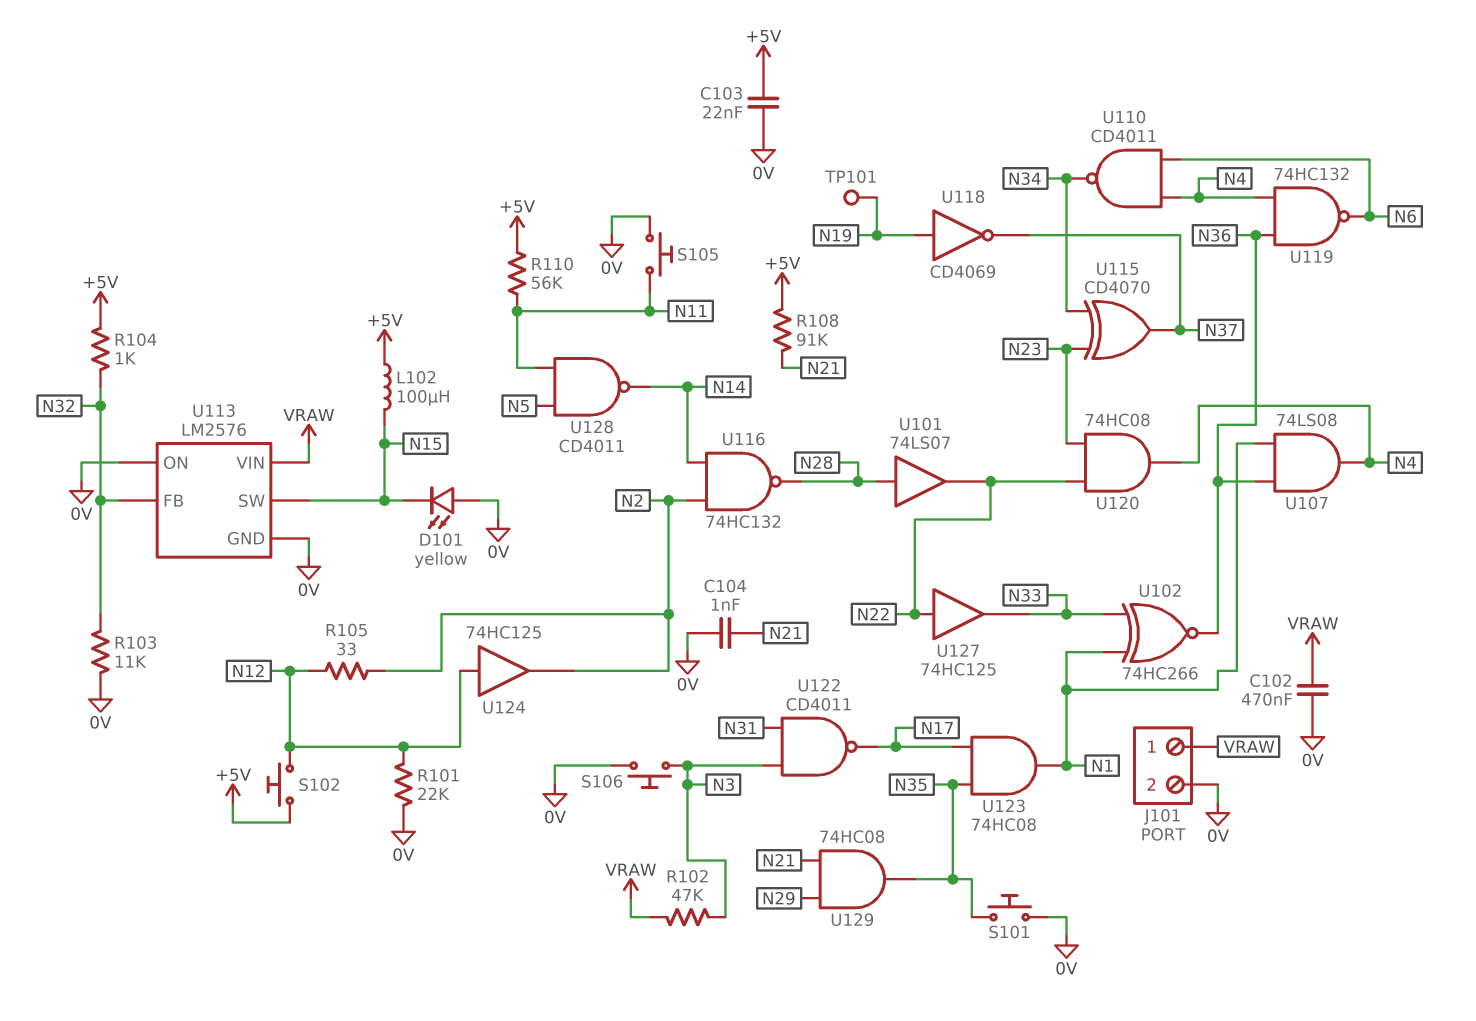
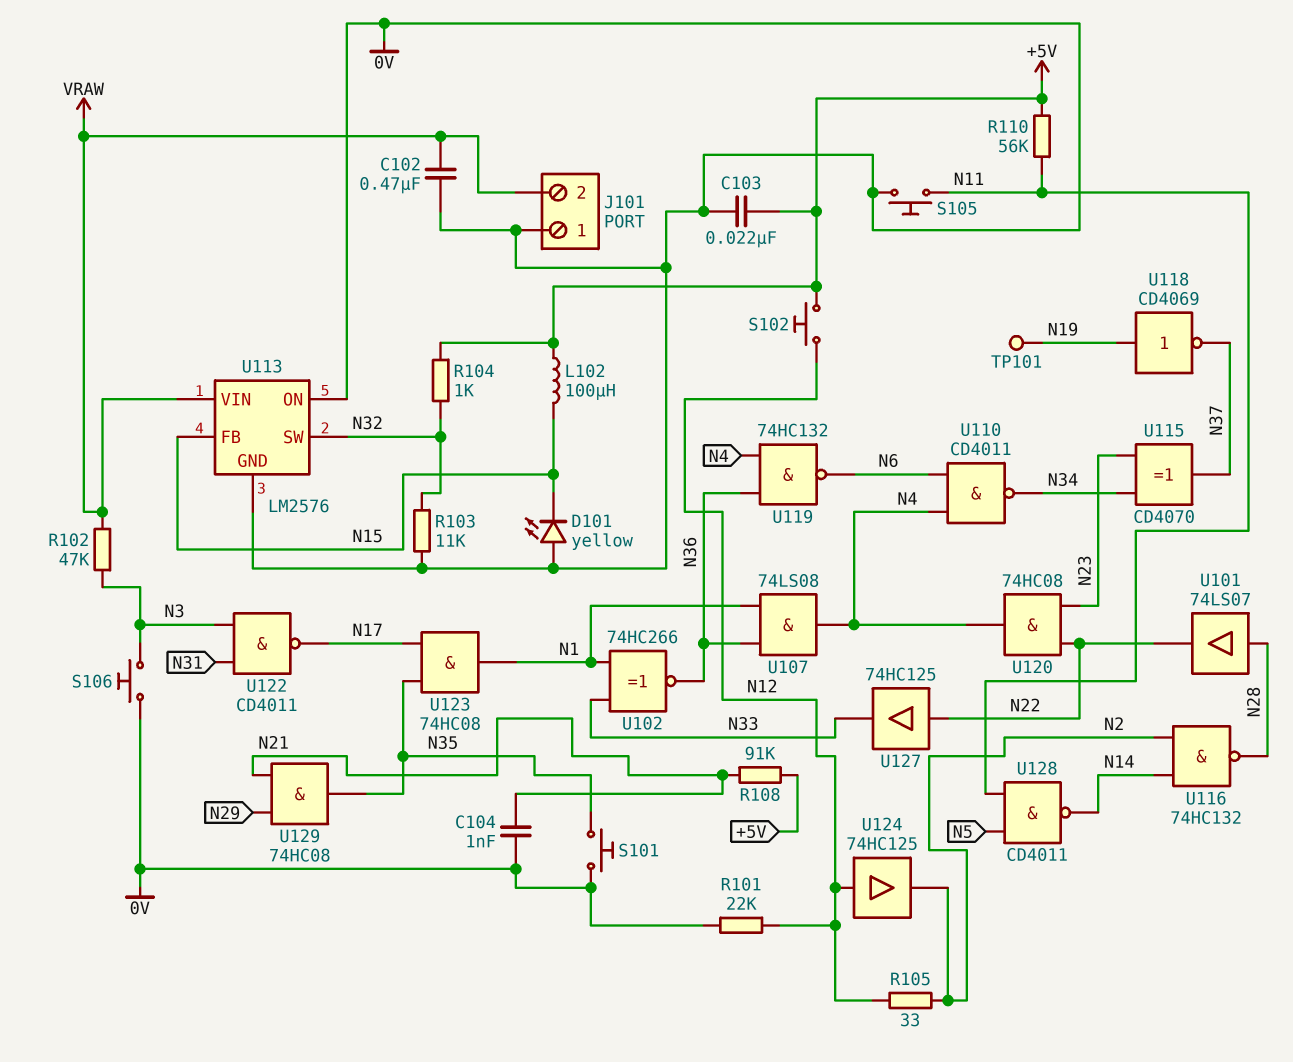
J101 pin 1: VRAW -> 0V
J101 pin 2: 0V -> VRAW
U113 pin FB: N32 -> N15
U113 pin SW: N15 -> N32

